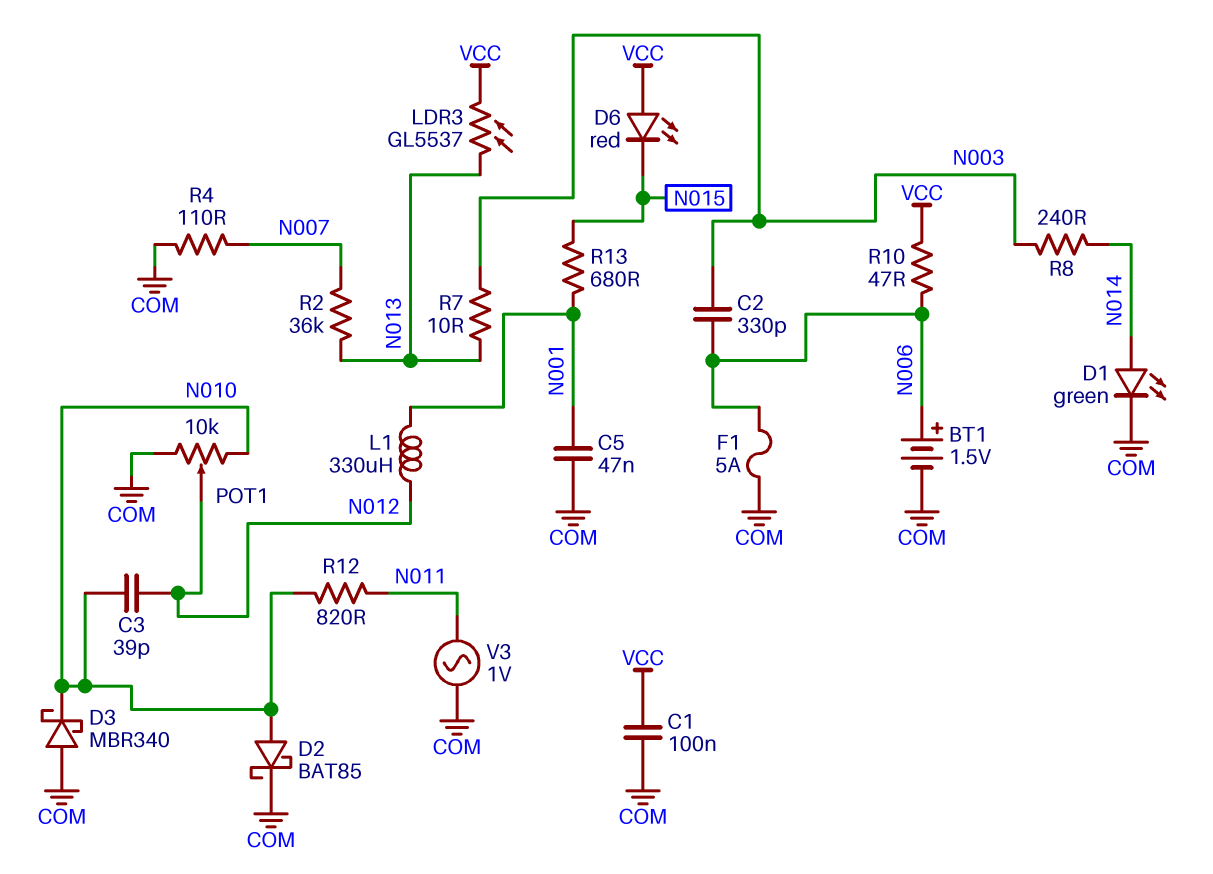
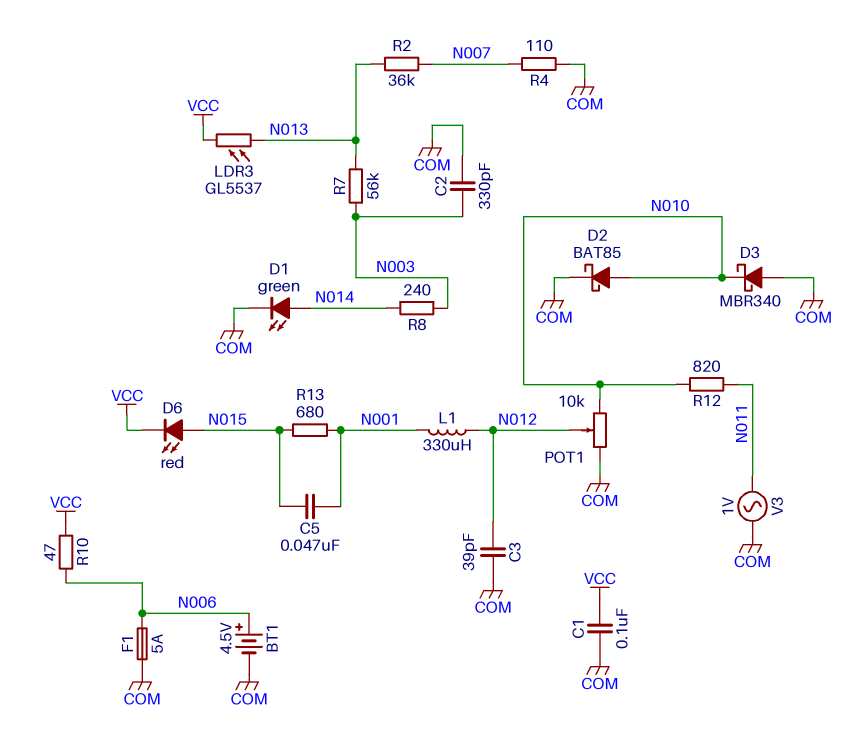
BT1: 1.5V (plus N006, minus COM) -> 4.5V (plus N006, minus COM)
C2: 330pF (N003, N006) -> 330pF (COM, N003)
C3: 39pF (N010, N012) -> 39pF (COM, N012)
C5: 47nF (COM, N001) -> 47nF (N001, N015)
D6: LED red (A VCC, K N015) -> LED red (A N015, K VCC)
R7: 10 (N003, N013) -> 56k (N003, N013)

